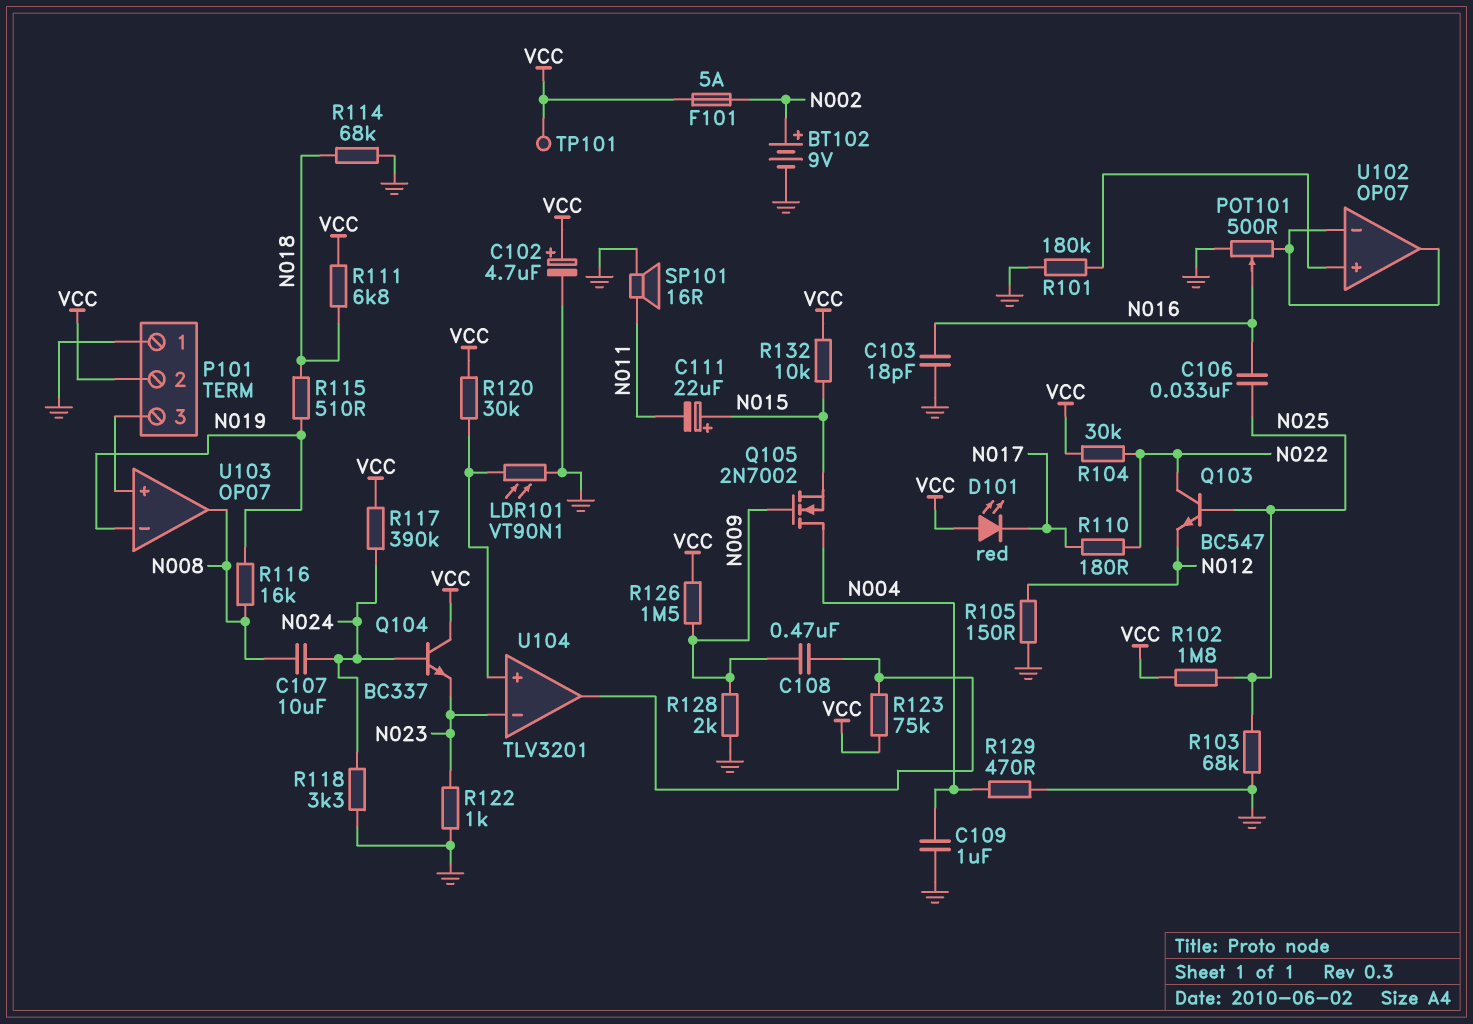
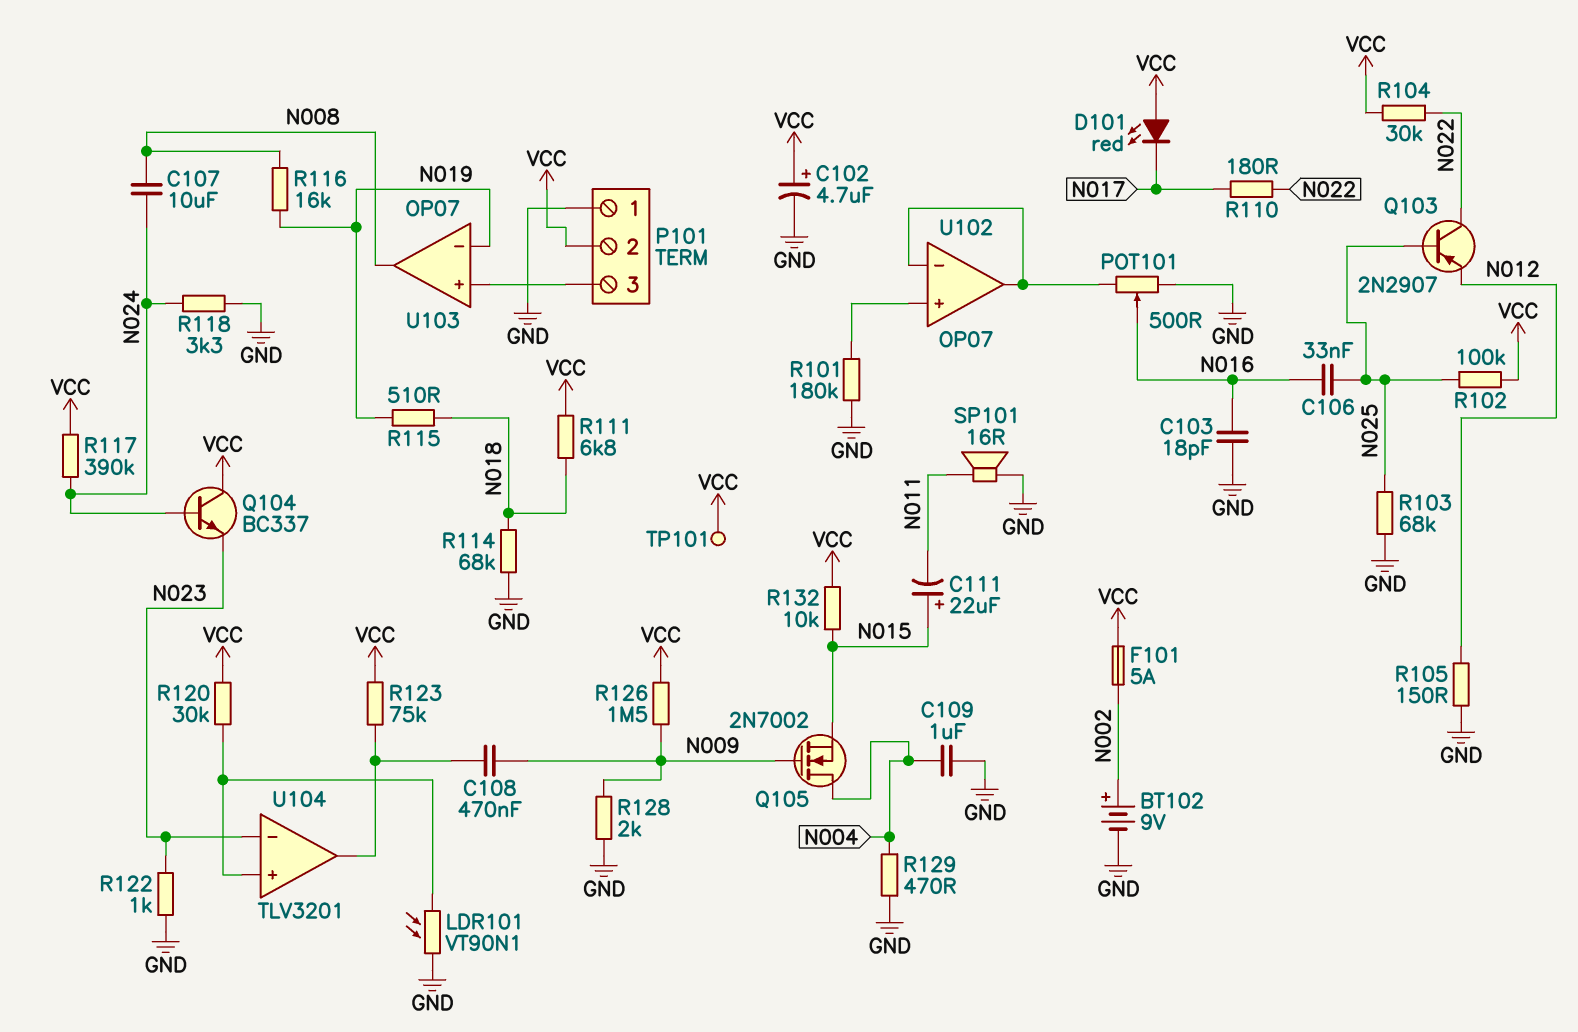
Q103: NPN BC547 (B N025, C N022, E N012) -> PNP 2N2907 (B N025, C N022, E N012)
R102: 1.8M (N025, VCC) -> 100k (N025, VCC)

